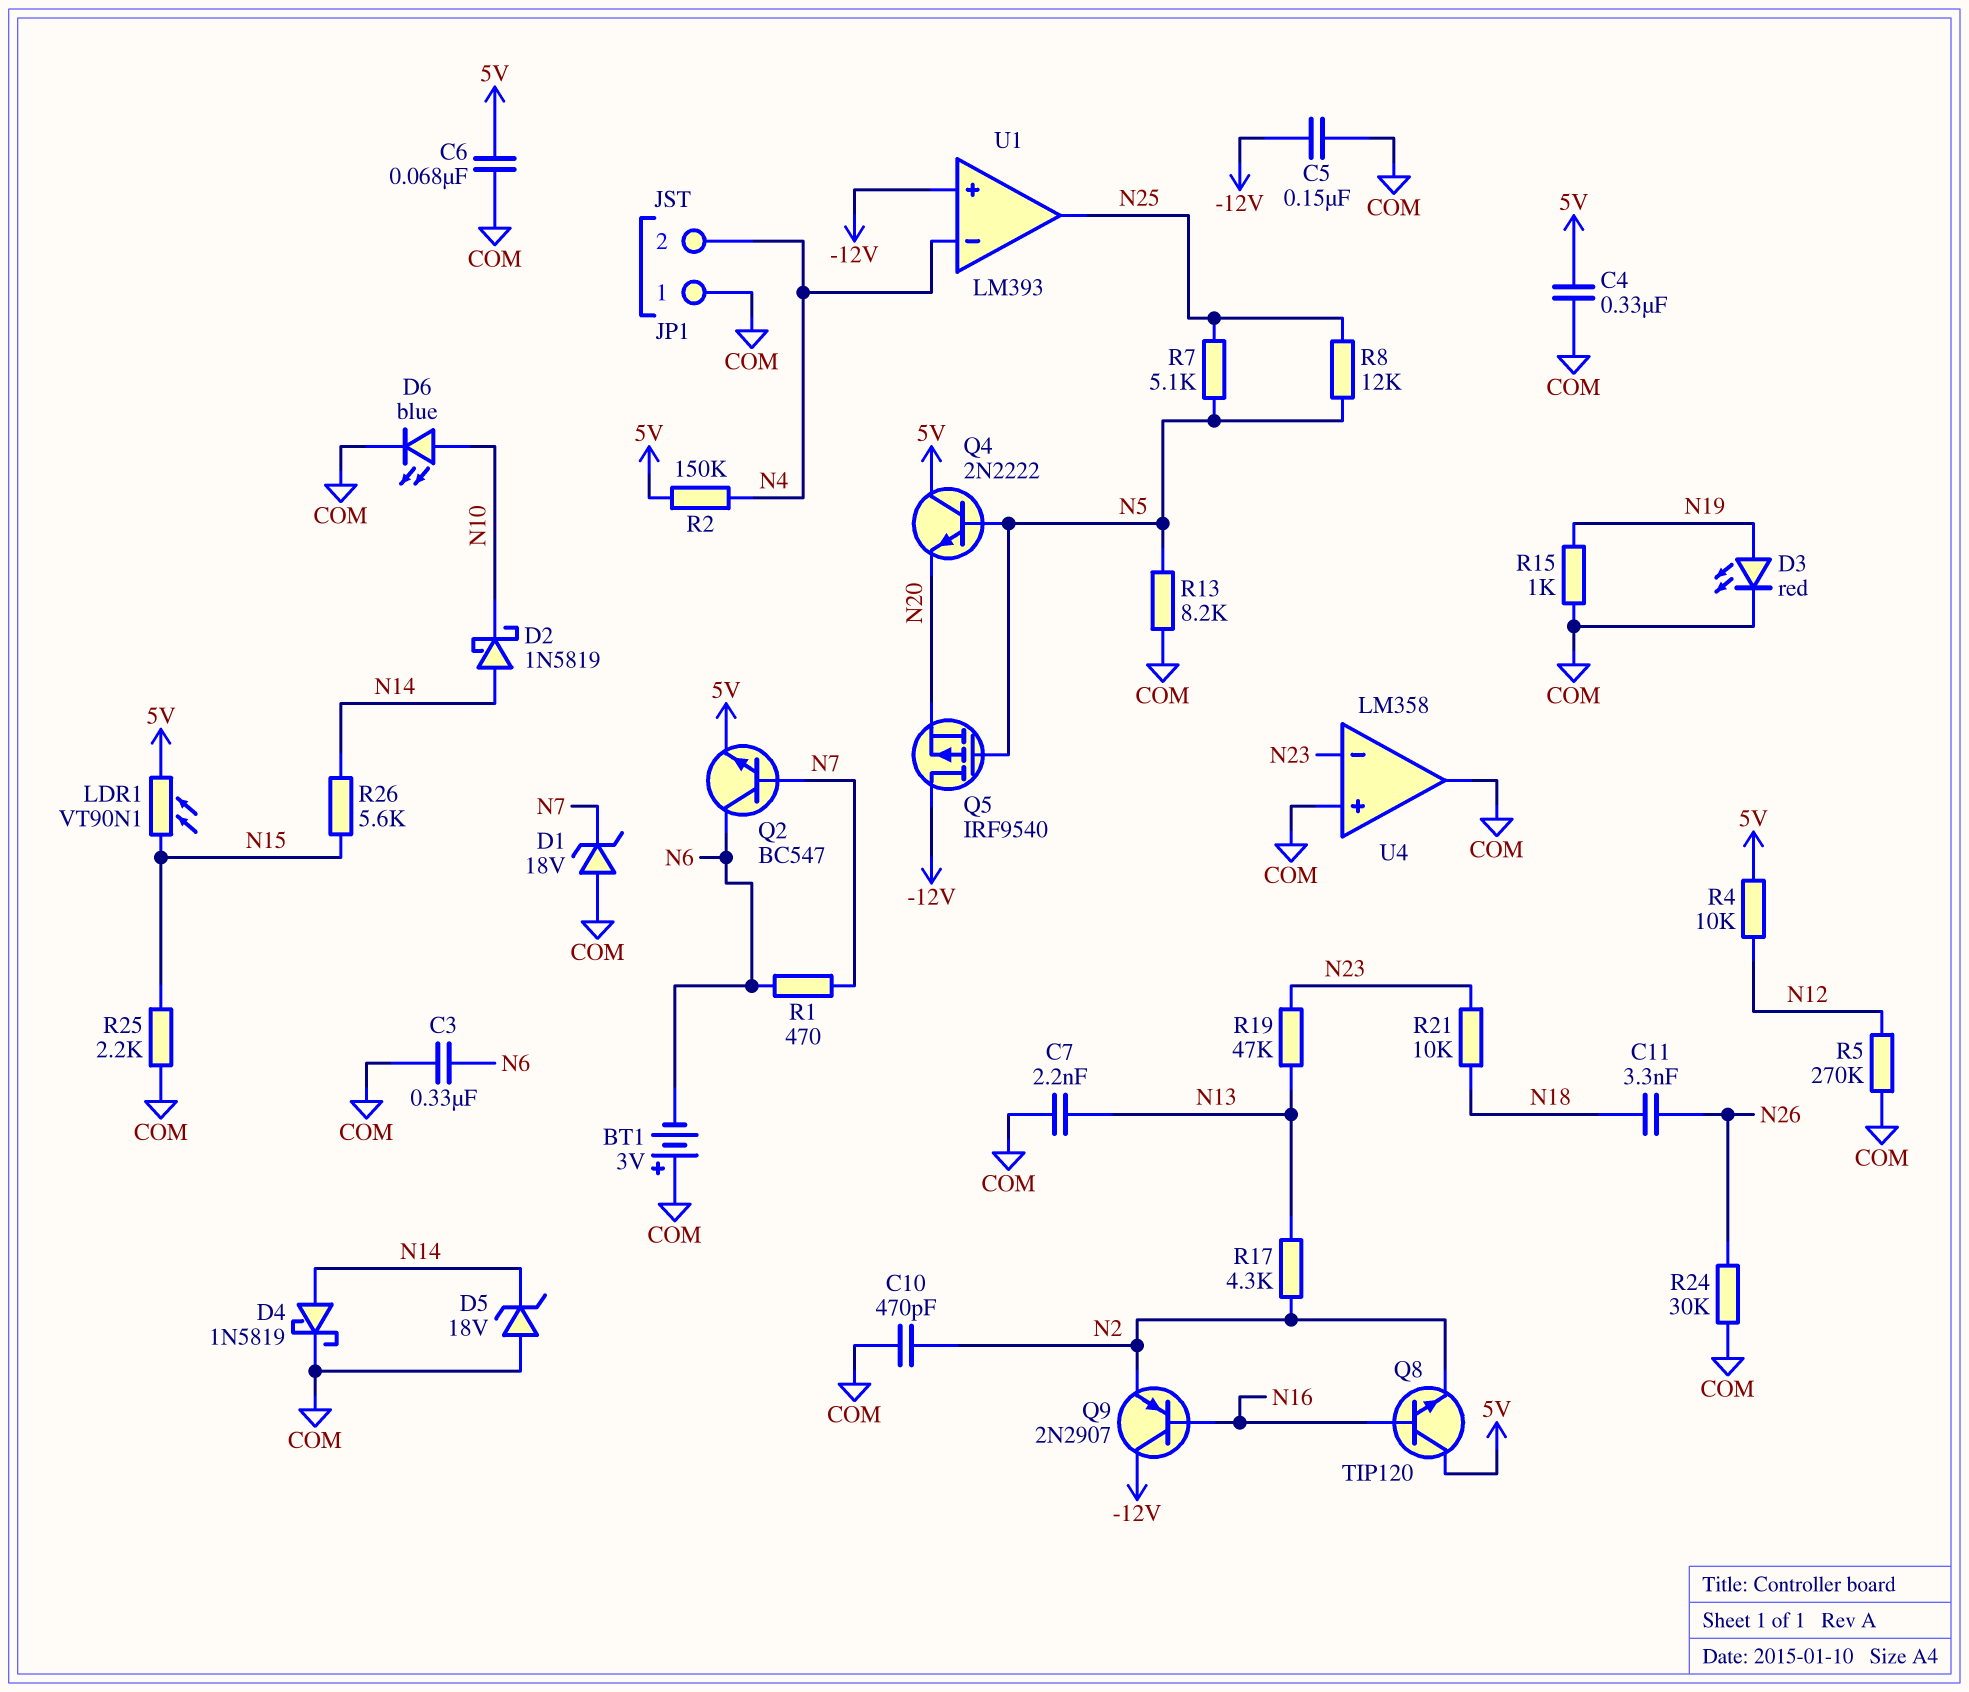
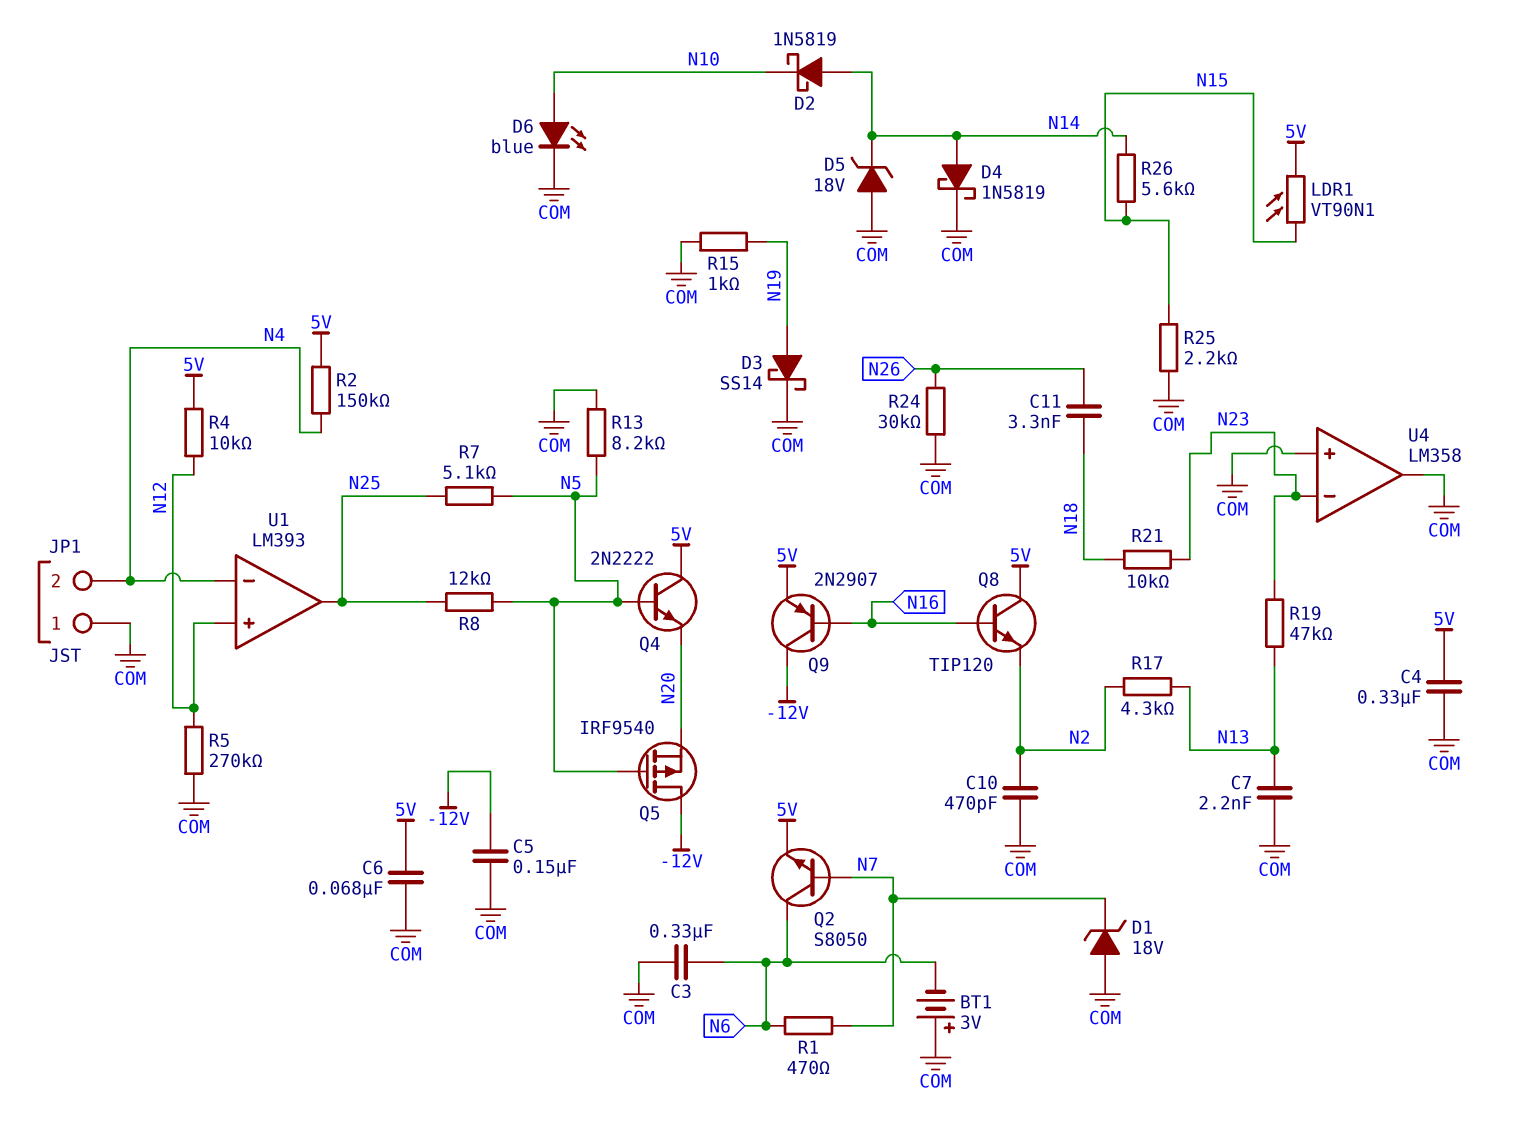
D3: LED red (A N19, K COM) -> schottky SS14 (A N19, K COM)
Q2: NPN BC547 (B N7, C N6, E 5V) -> NPN S8050 (B N7, C N6, E 5V)
Q9: PNP 2N2907 (B N16, C -12V, E N2) -> PNP 2N2907 (B N16, C -12V, E 5V)
U1 pin in+: -12V -> N12

